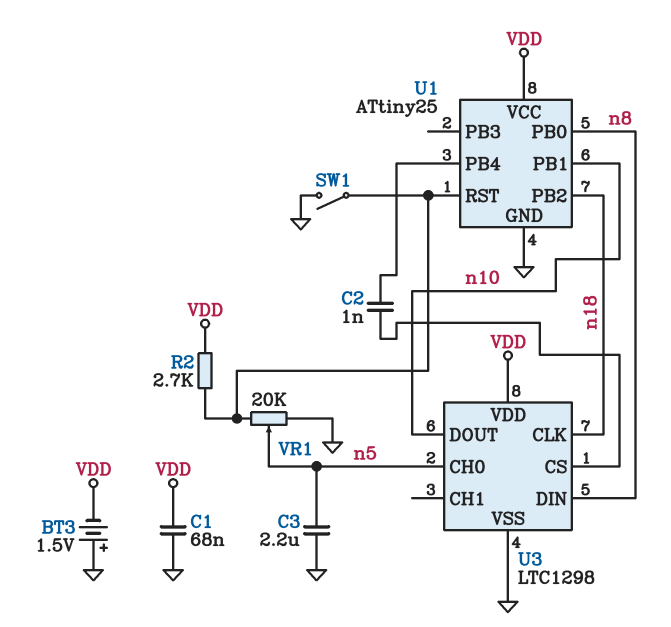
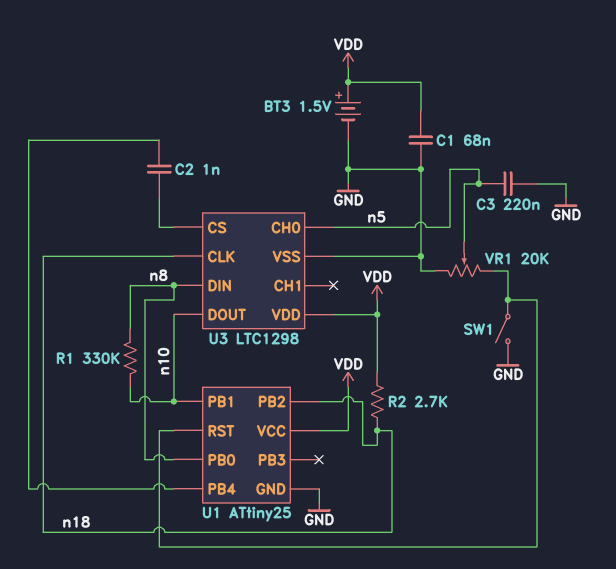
BT3: 1.5V (plus GND, minus VDD) -> 1.5V (plus VDD, minus GND)
C3: 2.2uF (GND, n5) -> 220nF (GND, n5)
R1: none -> 330k (n8, n10)
R2: 2.7k (U1/RST, VDD) -> 2.7k (VDD, n18)

